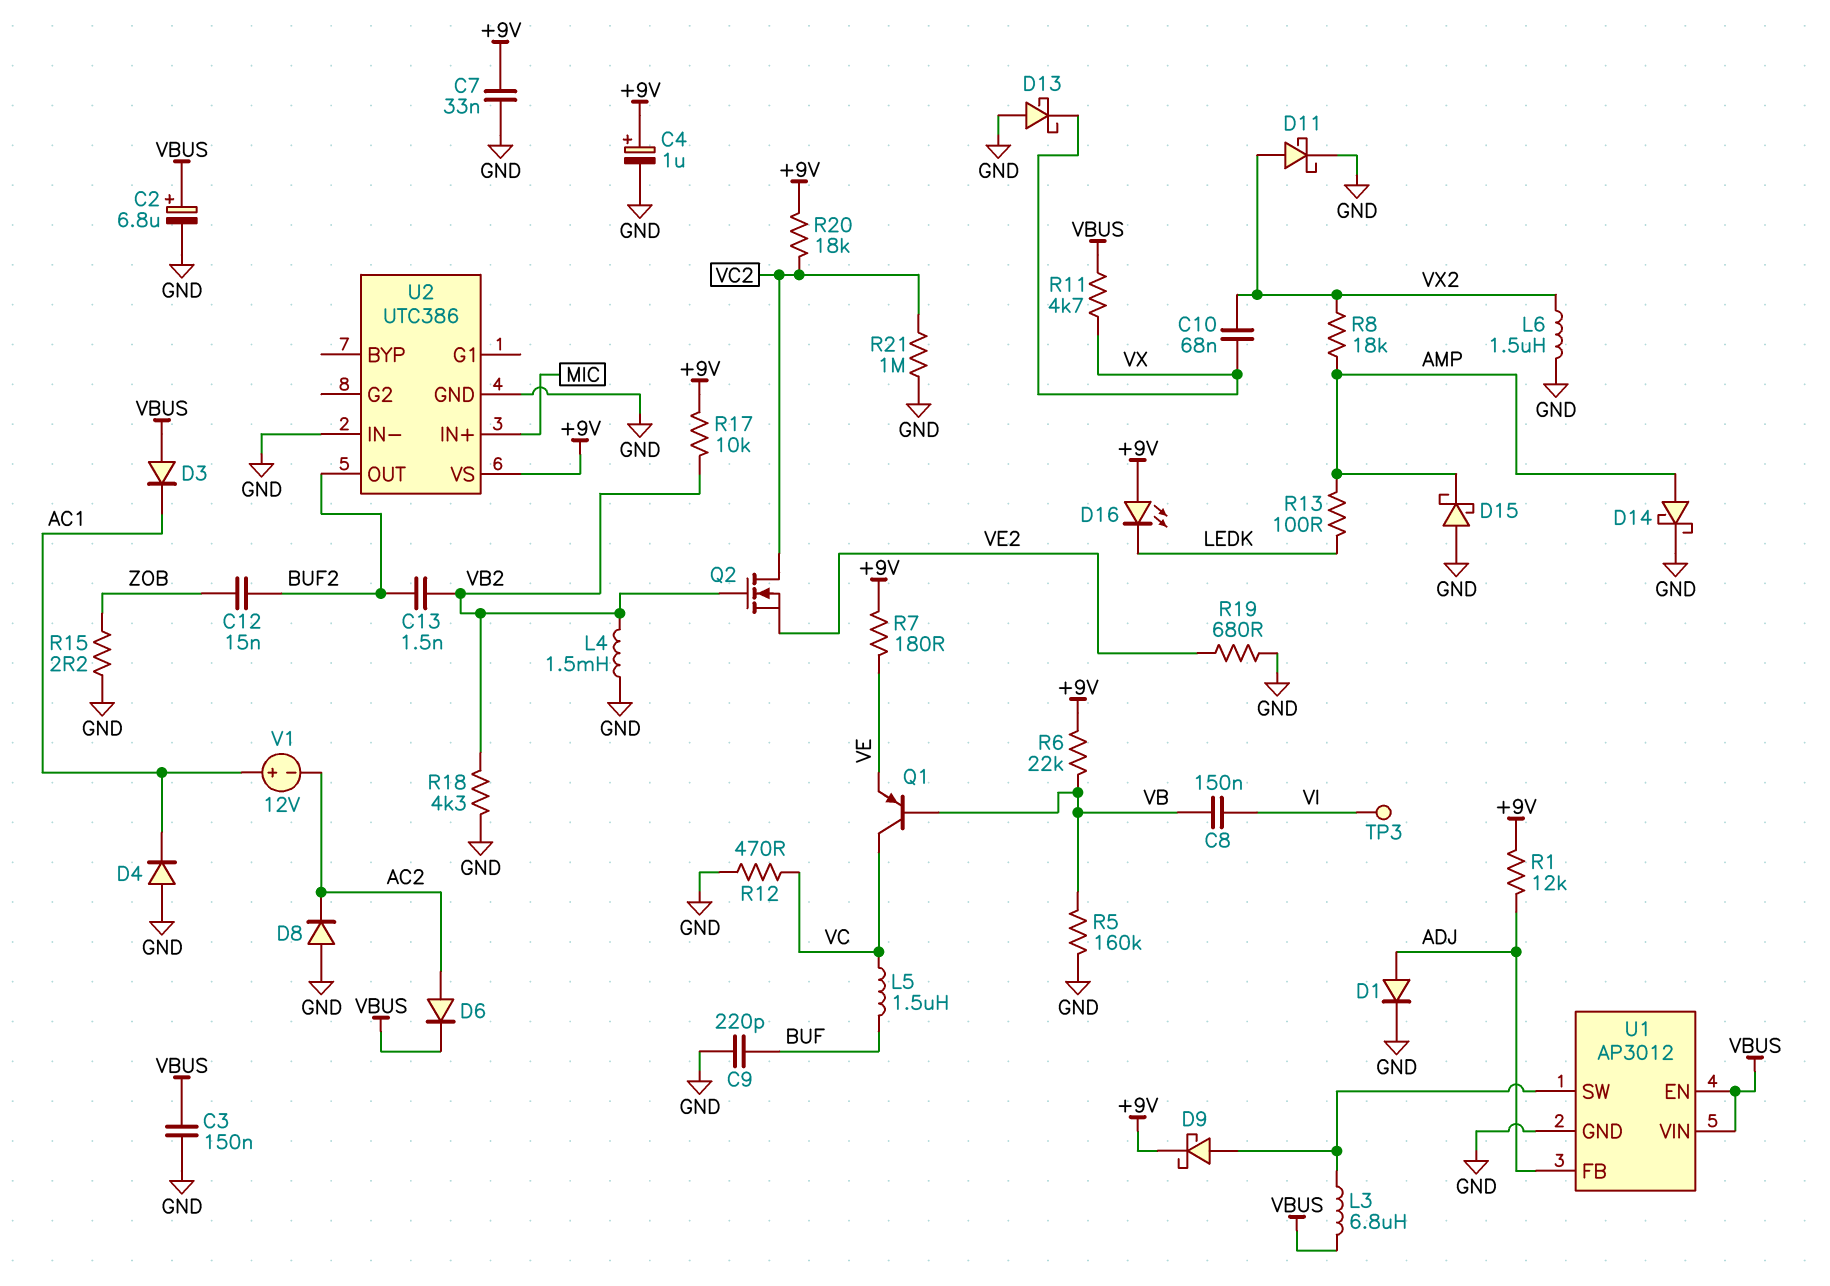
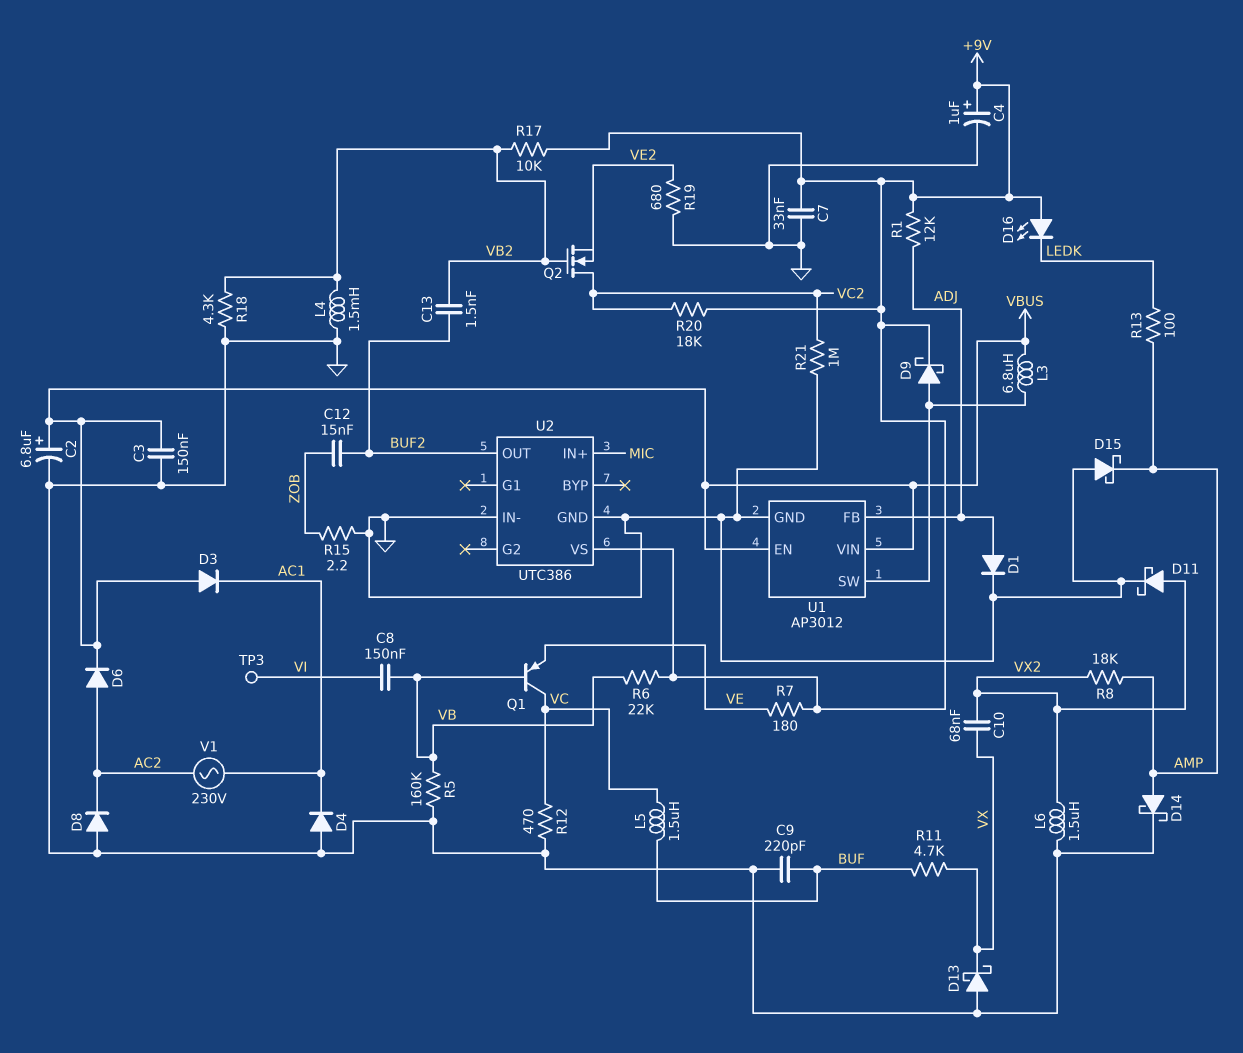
R11: 4.7k (VBUS, VX) -> 4.7k (BUF, VX)
V1: 12V (plus AC1, minus AC2) -> AC 230V (AC1, AC2)

